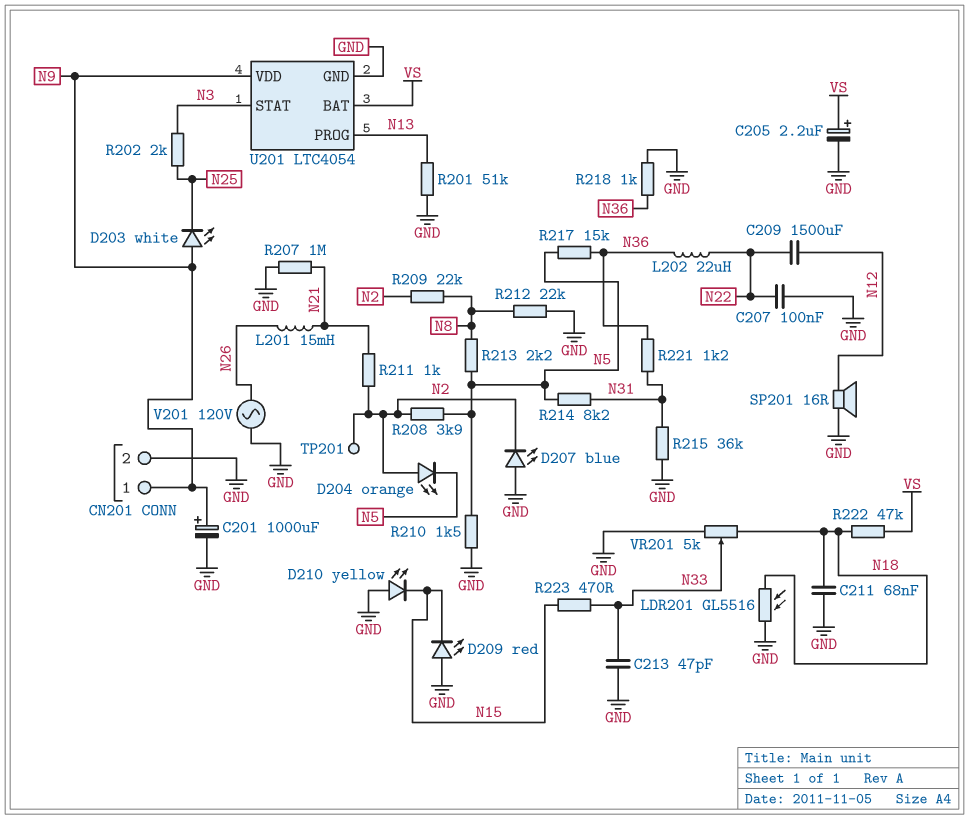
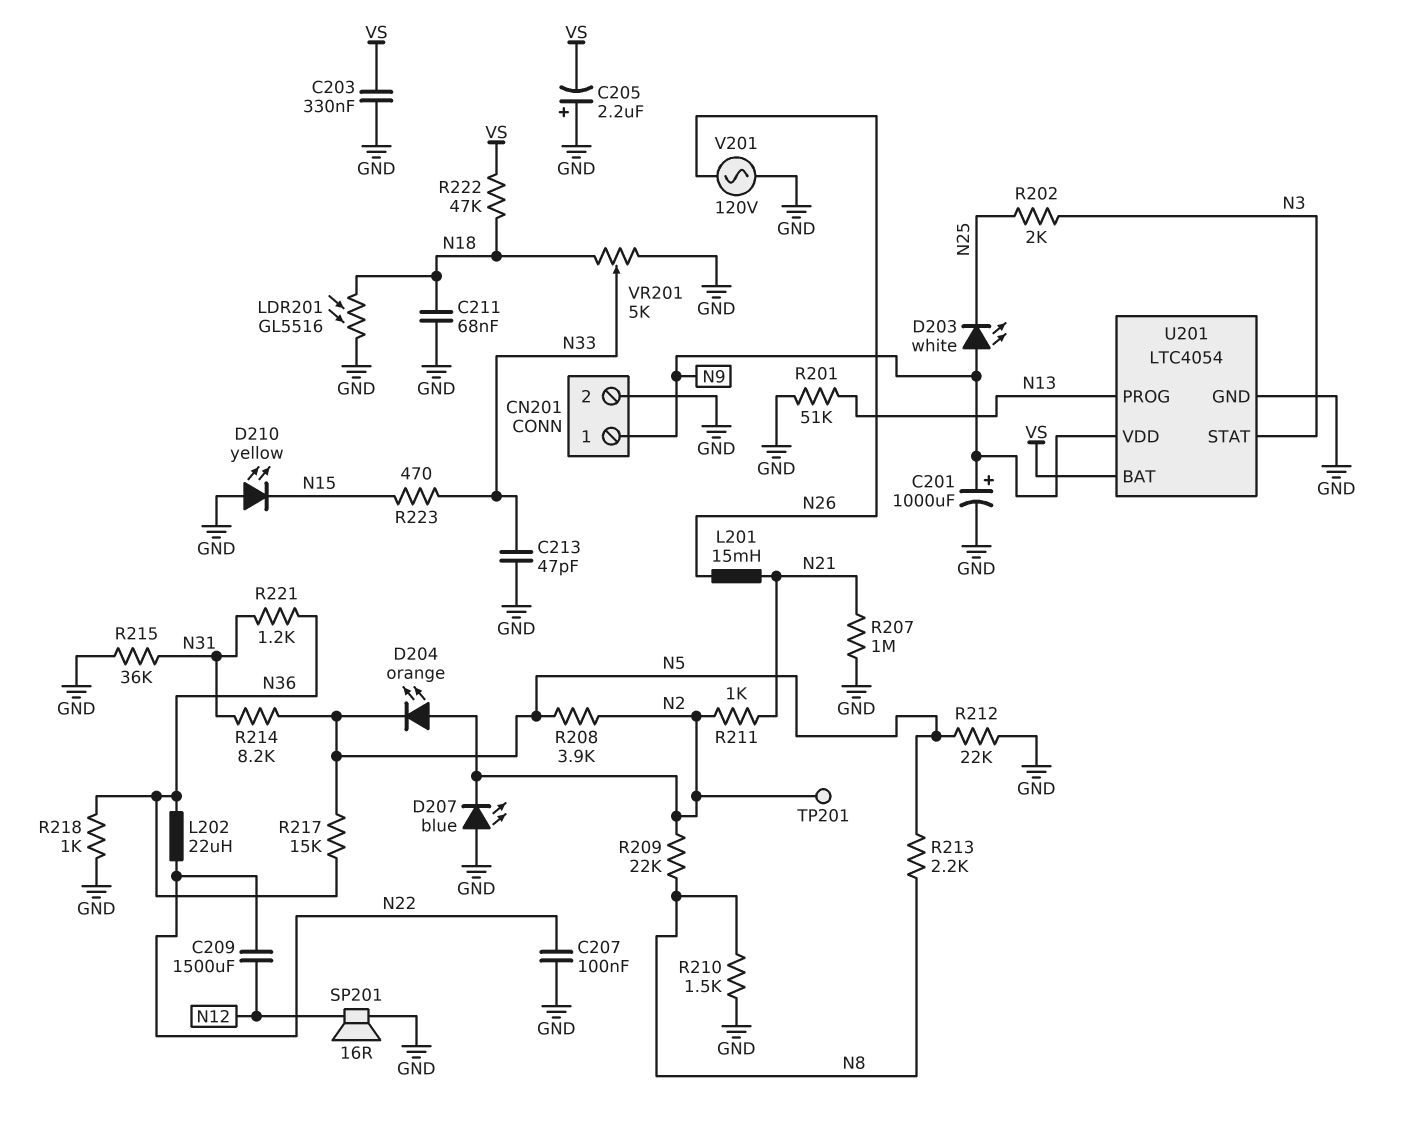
C203: none -> 330nF (GND, VS)
C205: 2.2uF (plus VS, minus GND) -> 2.2uF (plus GND, minus VS)
D209: LED red (A GND, K N15) -> none
R210: 1.5k (GND, N5) -> 1.5k (GND, N8)
R212: 22k (GND, N8) -> 22k (GND, N5)

